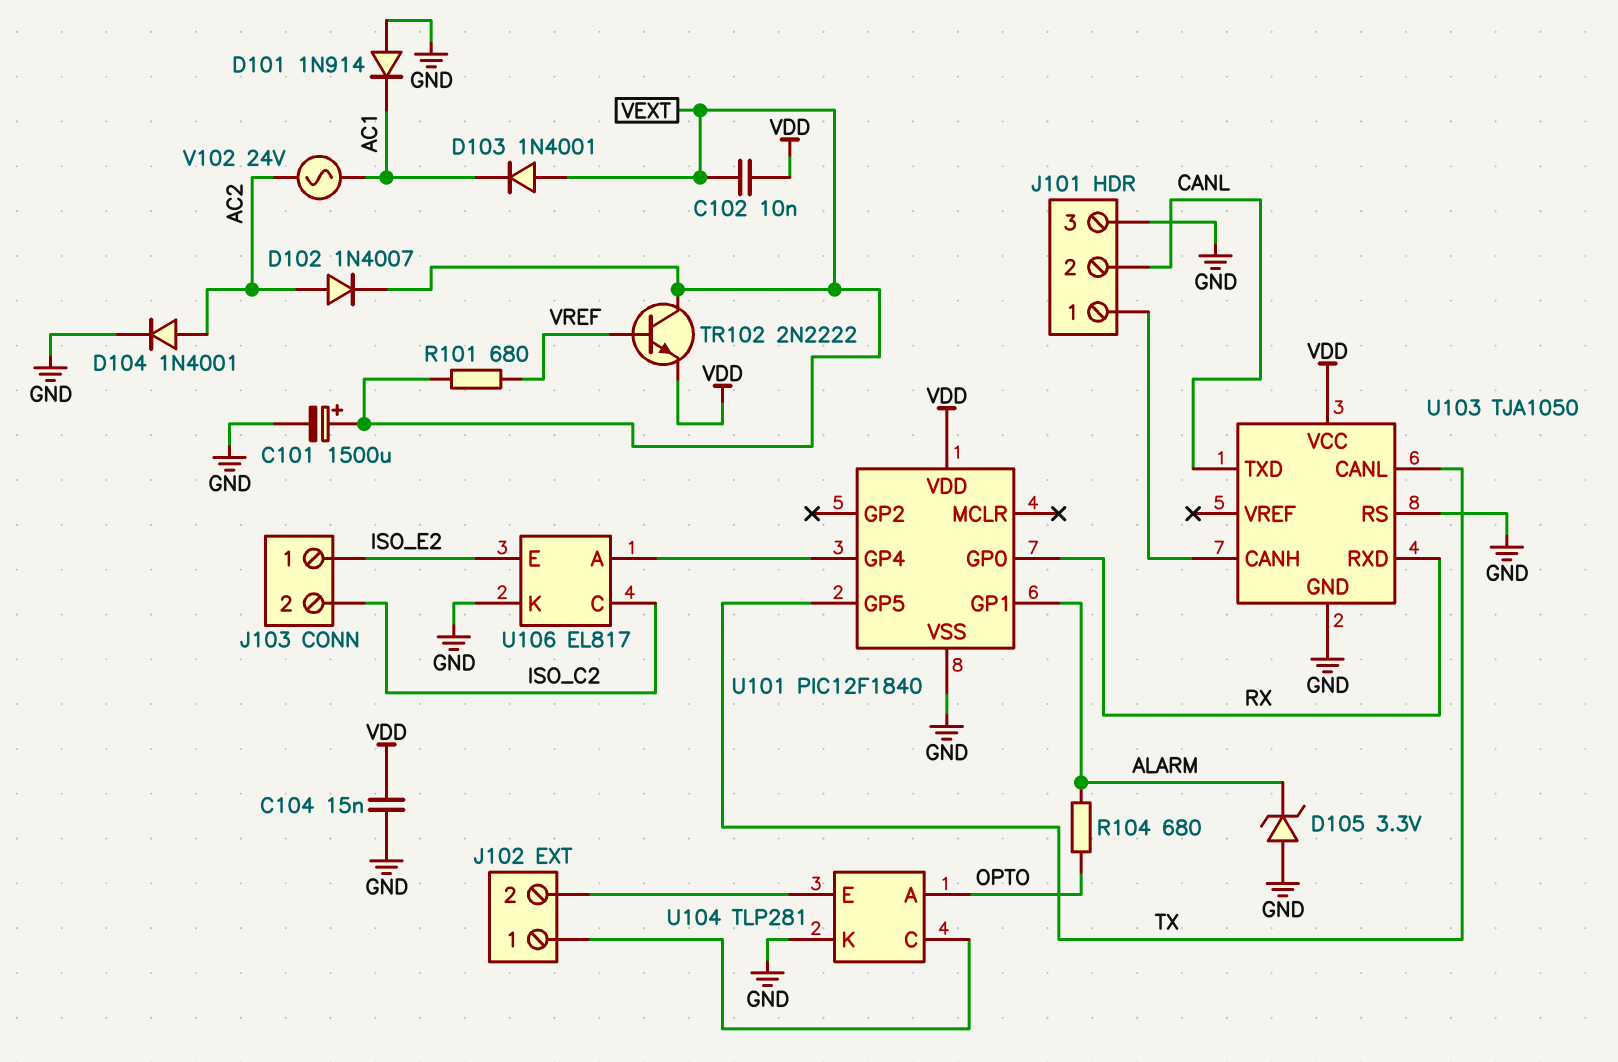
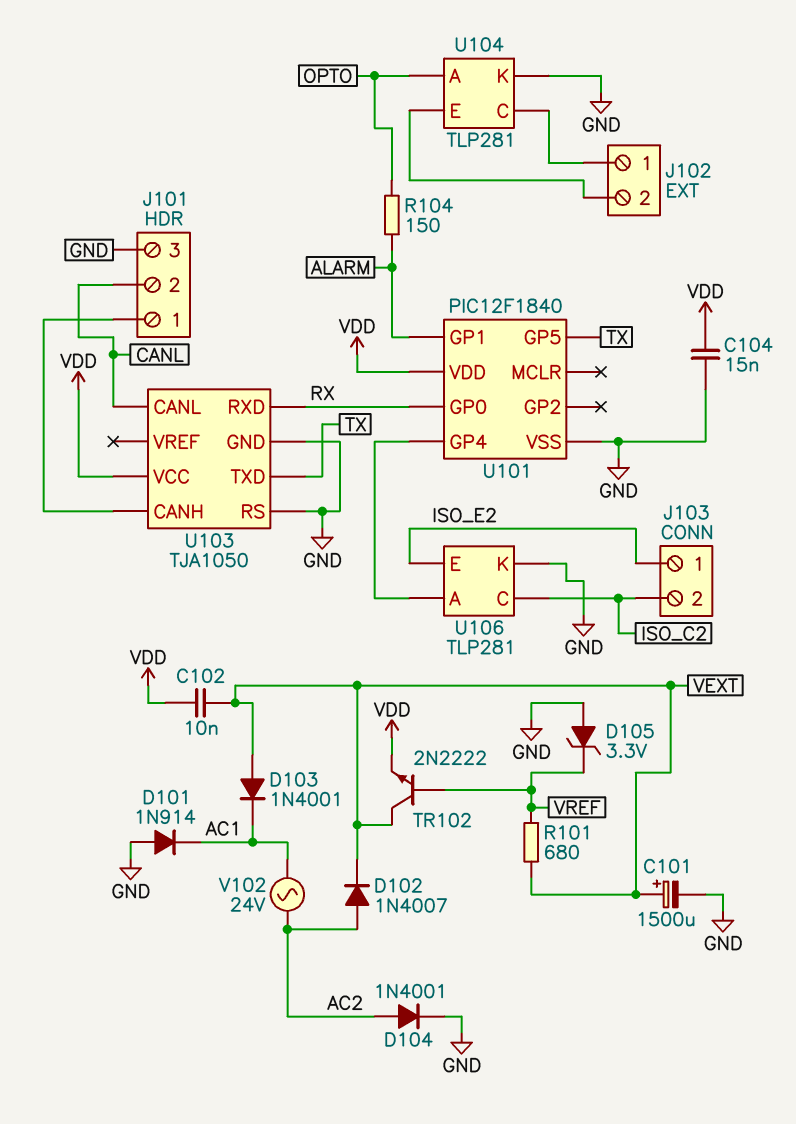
D105: zener 3.3V (A GND, K ALARM) -> zener 3.3V (A GND, K VREF)
R104: 680 (ALARM, OPTO) -> 150 (ALARM, OPTO)
U103 pin CANL: TX -> CANL
U103 pin TXD: CANL -> TX
U106: EL817 -> TLP281

